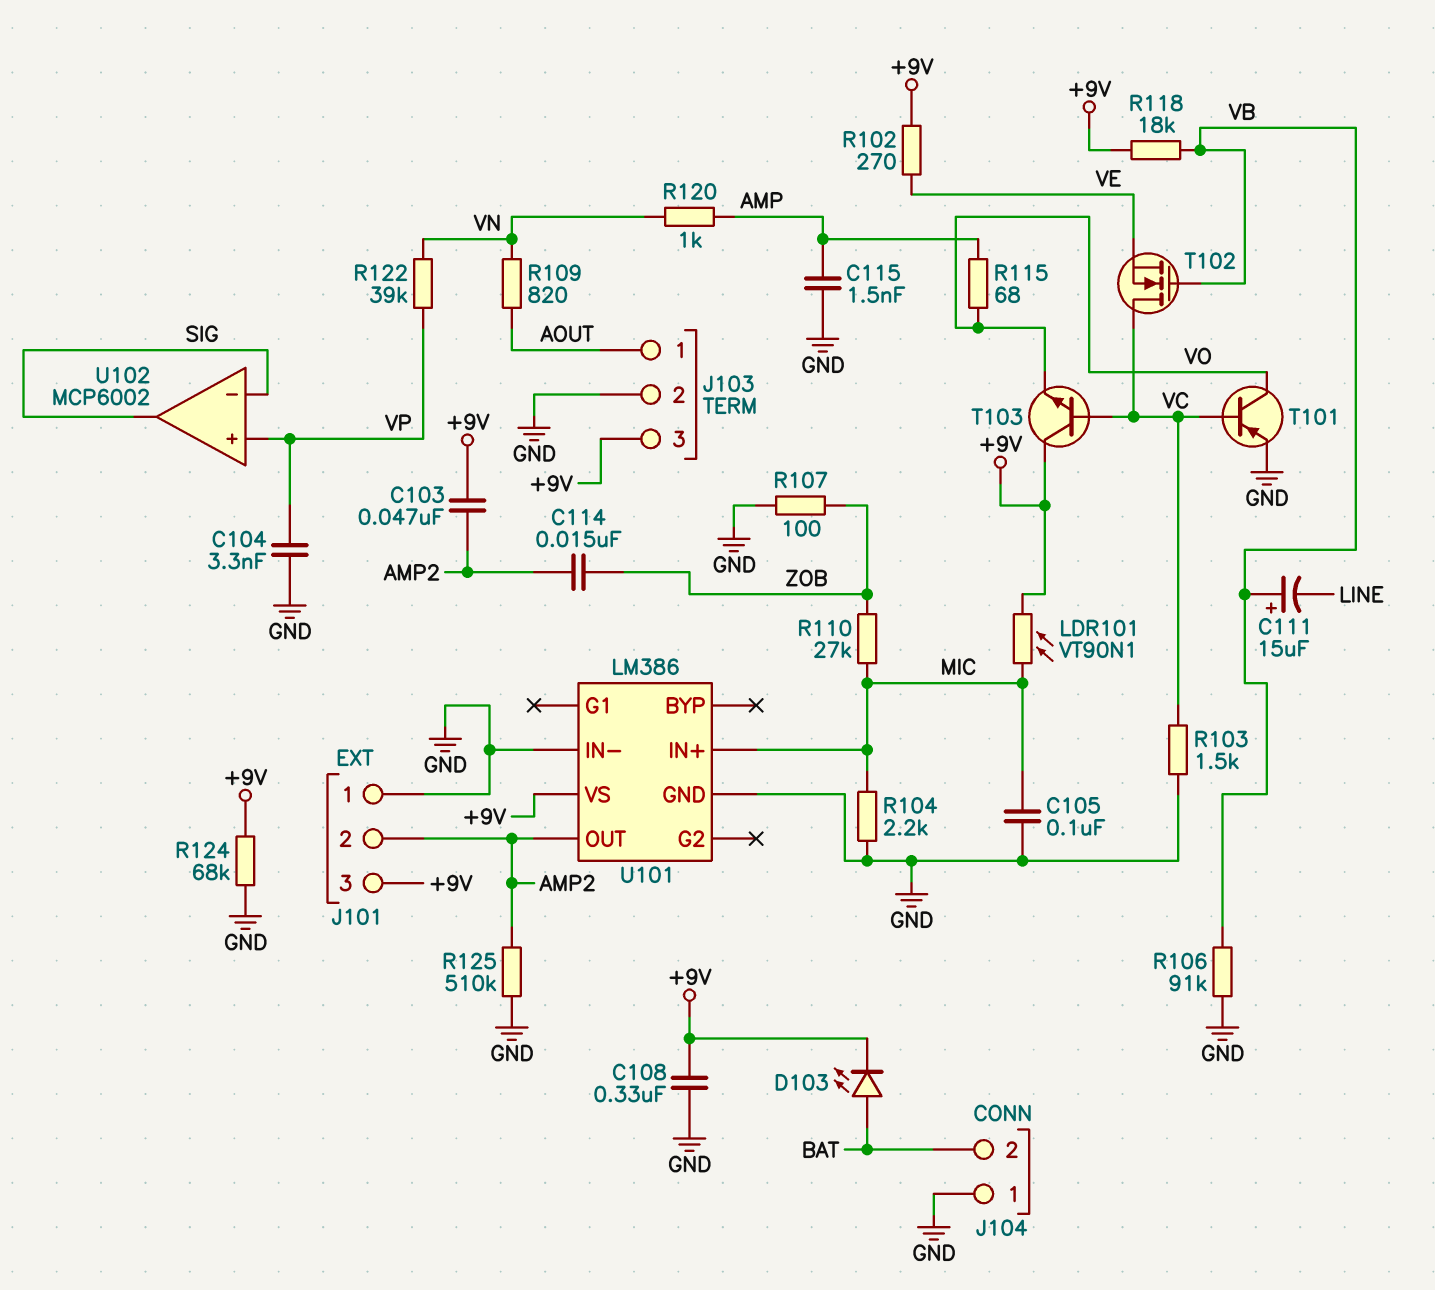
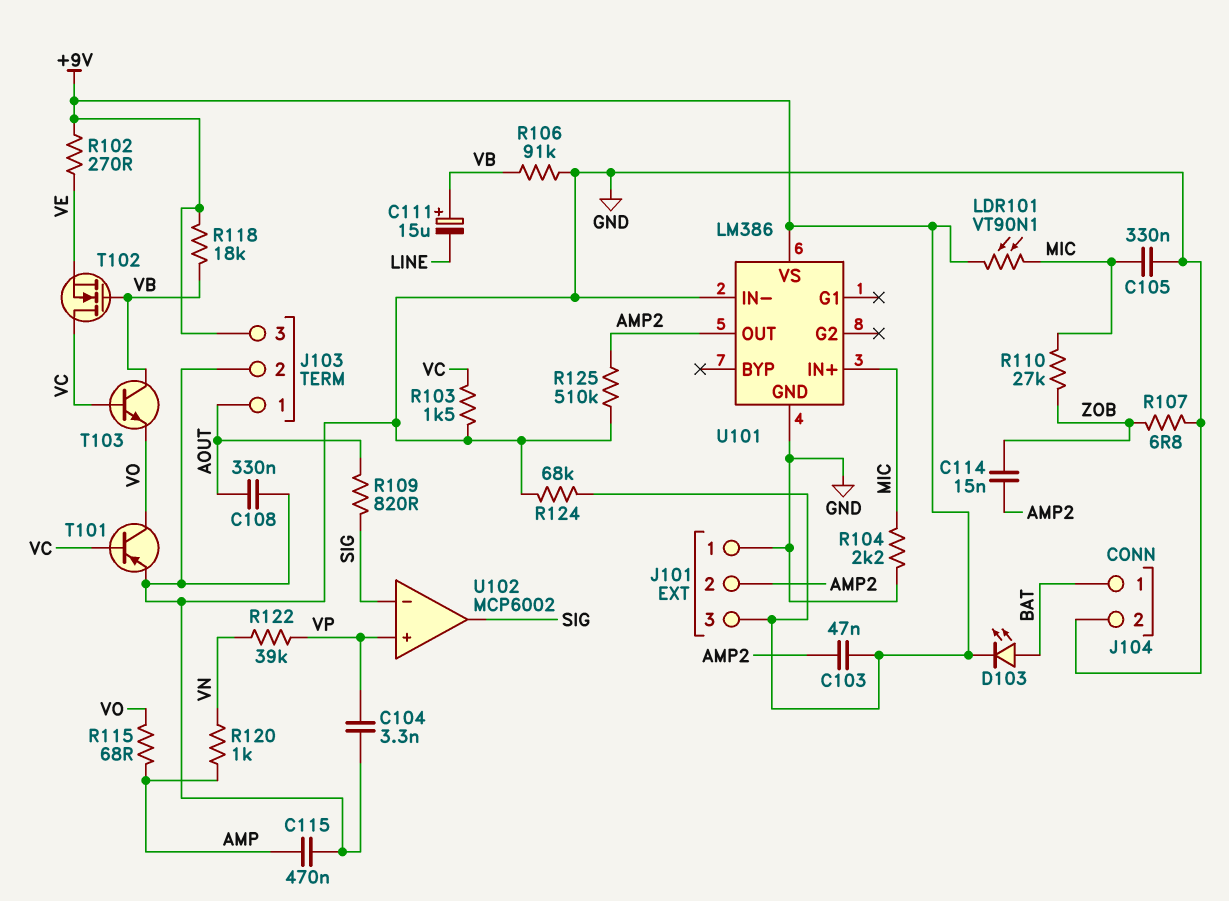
C105: 100nF (GND, MIC) -> 330nF (GND, MIC)
C108: 330nF (+9V, GND) -> 330nF (AOUT, GND)
C115: 1.5nF (AMP, GND) -> 470nF (AMP, GND)
J104 pin 1: GND -> BAT
J104 pin 2: BAT -> GND
R107: 100 (GND, ZOB) -> 6.8 (GND, ZOB)
R109: 820 (AOUT, VN) -> 820 (AOUT, SIG)
T103: NPN (B VC, C +9V, E VO) -> NPN (B VC, C VB, E VO)

